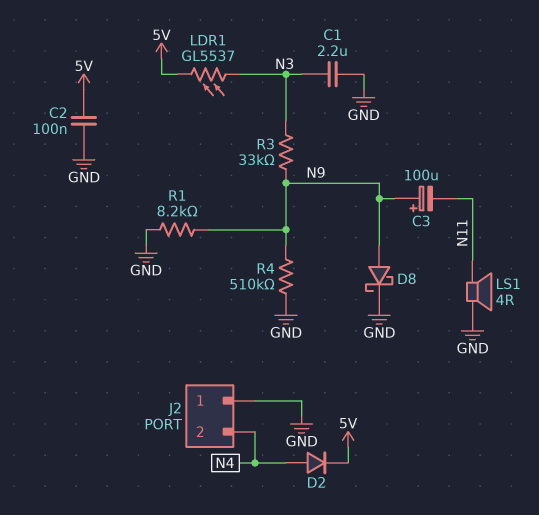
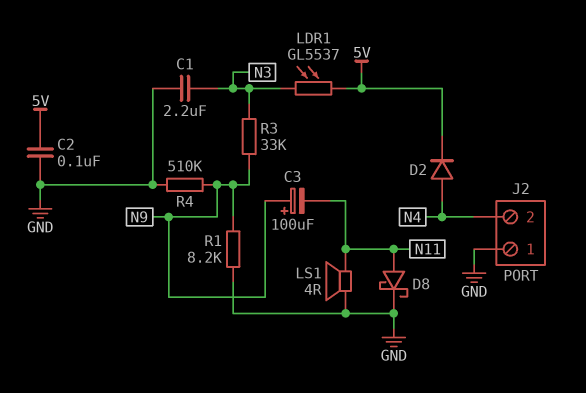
D8: schottky (A N9, K GND) -> schottky (A N11, K GND)

